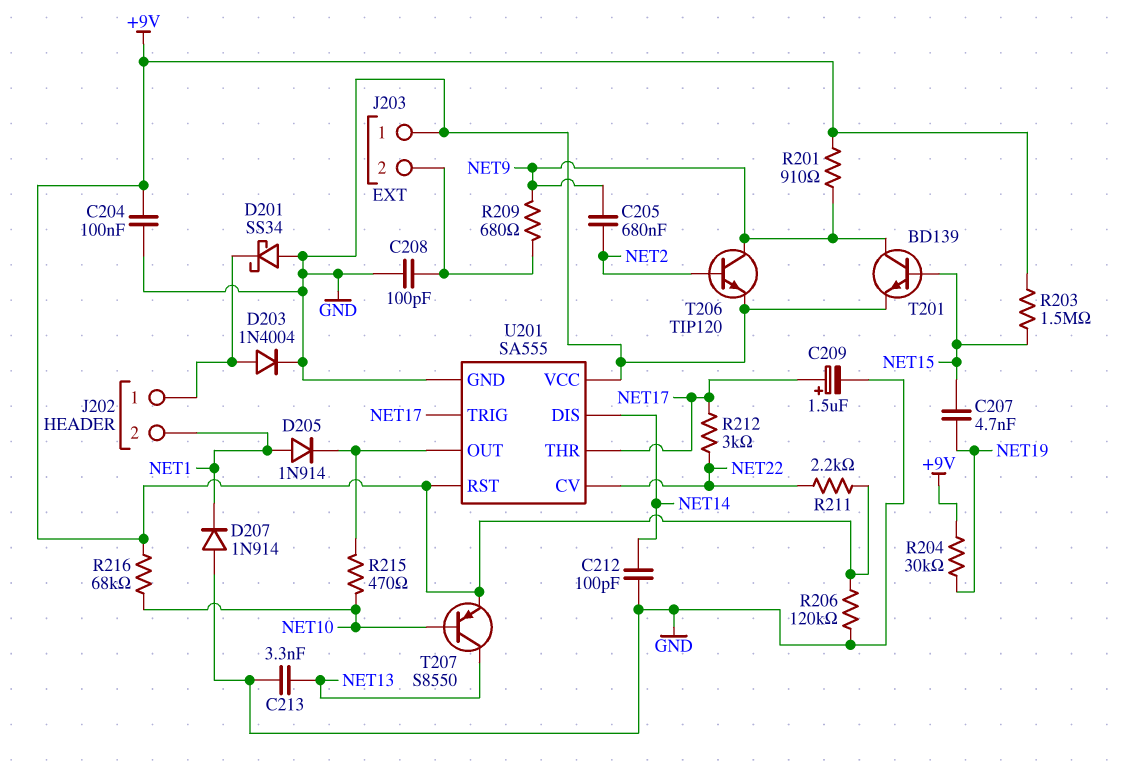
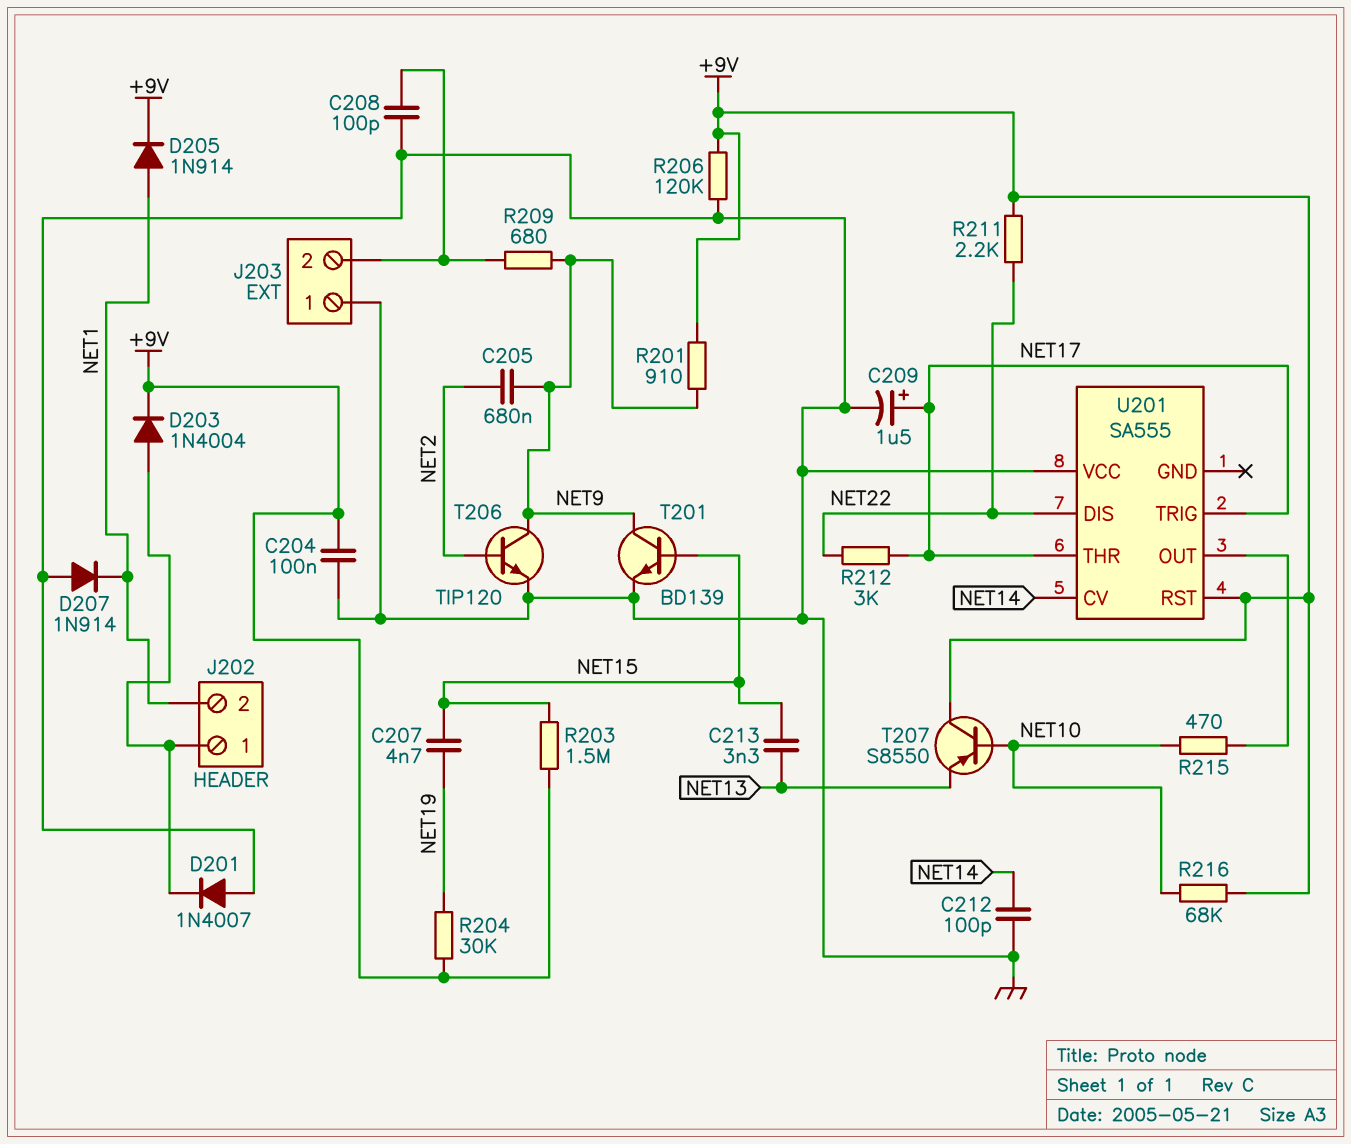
C213: 3.3nF (GND, NET13) -> 3.3nF (NET13, NET15)
D201: schottky SS34 (A GND, K J202/1) -> diode 1N4007 (A GND, K J202/1)
D203: diode 1N4004 (A J202/1, K GND) -> diode 1N4004 (A J202/1, K +9V)
D205: diode 1N914 (A NET1, K U201/OUT) -> diode 1N914 (A NET1, K +9V)
T207: PNP S8550 (B NET10, C NET13, E +9V) -> PNP S8550 (B NET10, C +9V, E NET13)
U201 pin CV: NET22 -> NET14
U201 pin DIS: NET14 -> NET22
U201 pin GND: GND -> none

